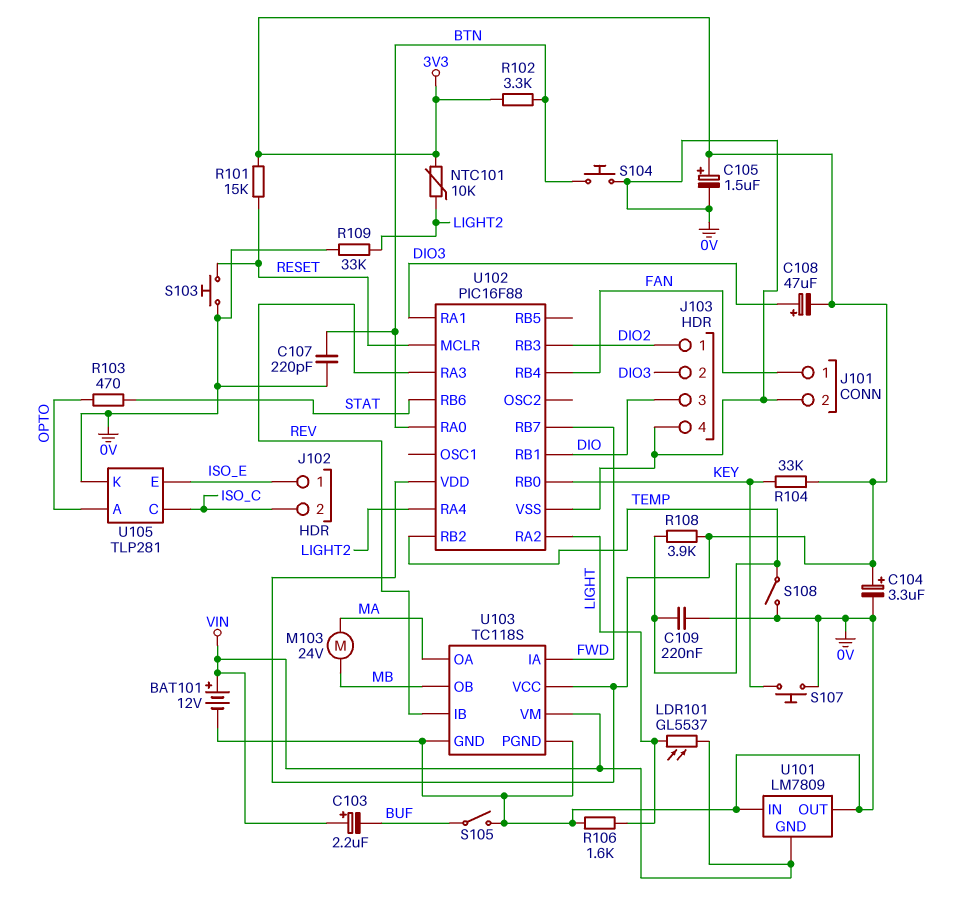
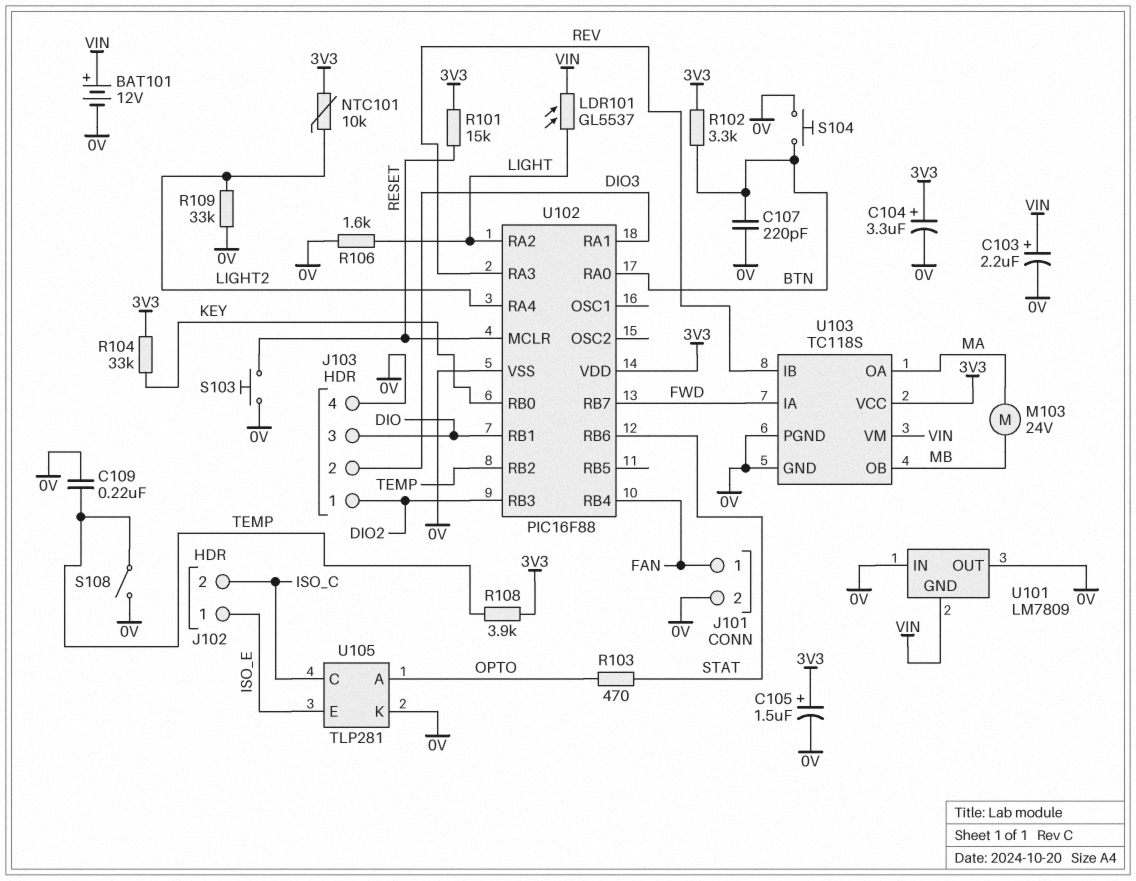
C103: 2.2uF (plus VIN, minus BUF) -> 2.2uF (plus VIN, minus 0V)
C108: 47uF (plus DIO3, minus 3V3) -> none
S105: switch (0V, BUF) -> none
S107: button (0V, KEY) -> none

